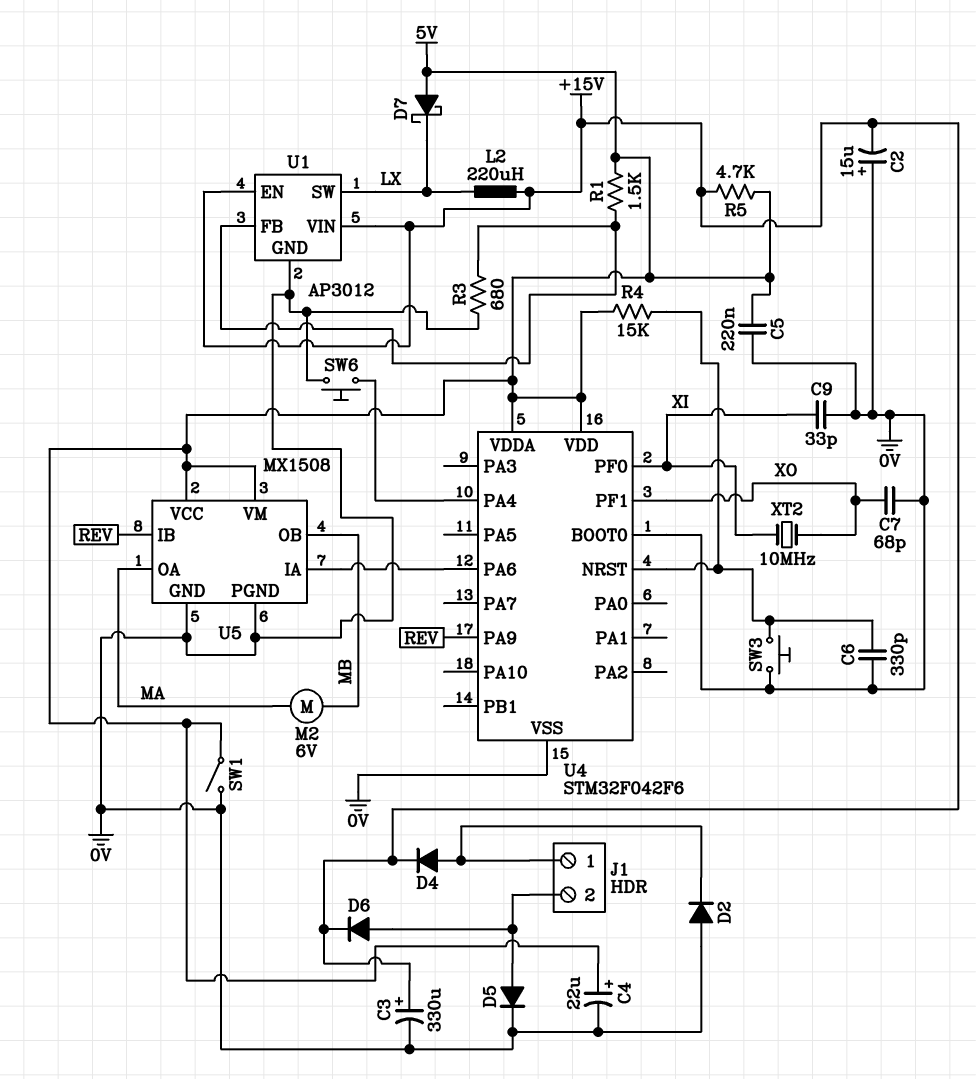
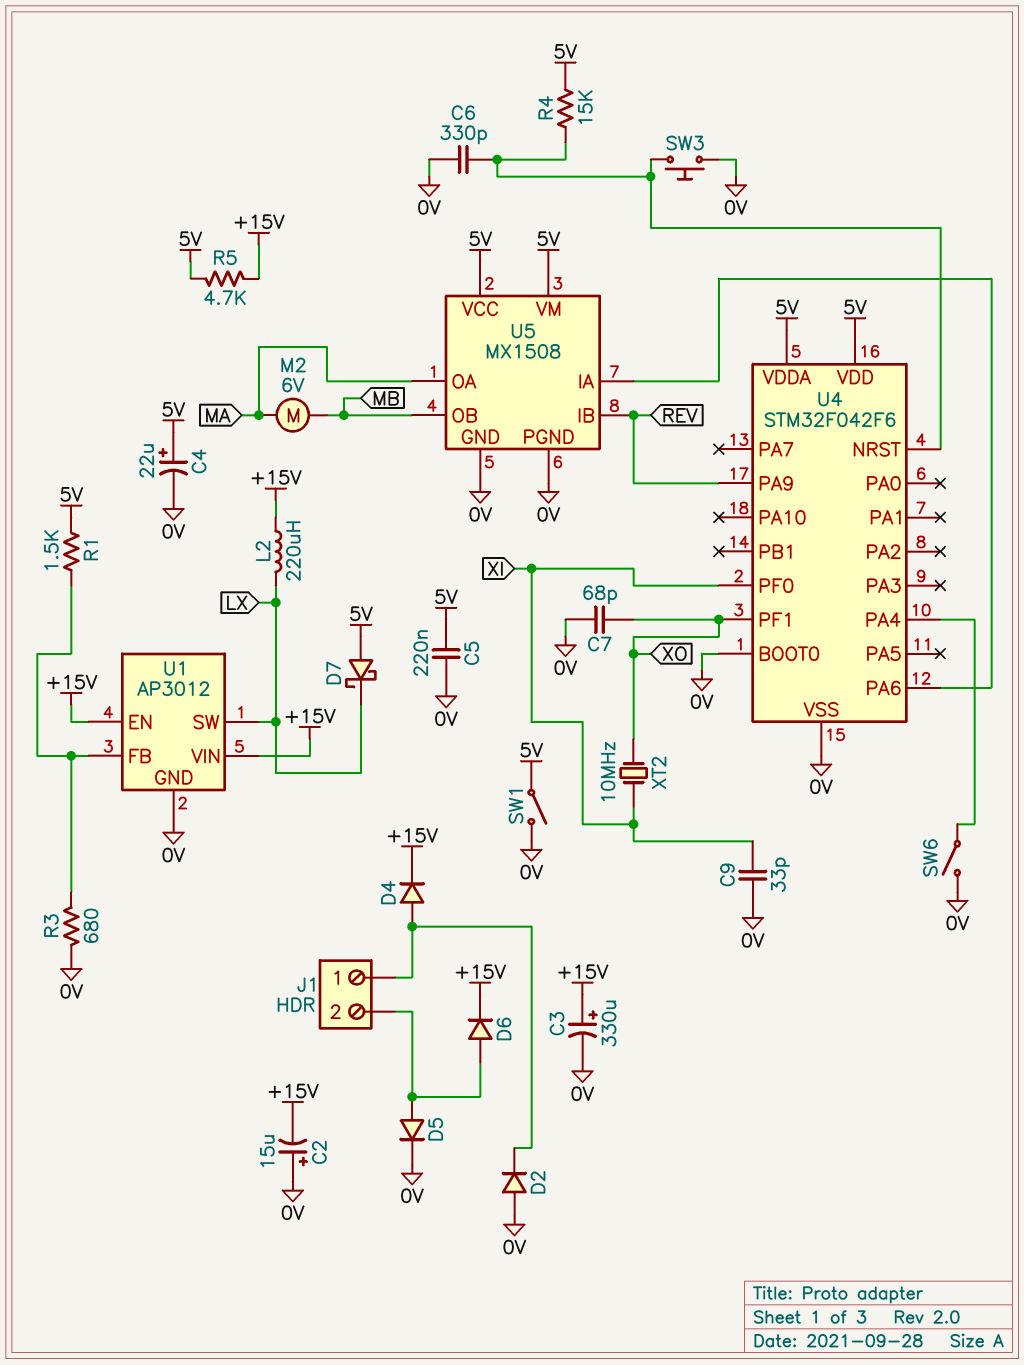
SW6: button (0V, U4/PA4) -> switch (0V, U4/PA4)

